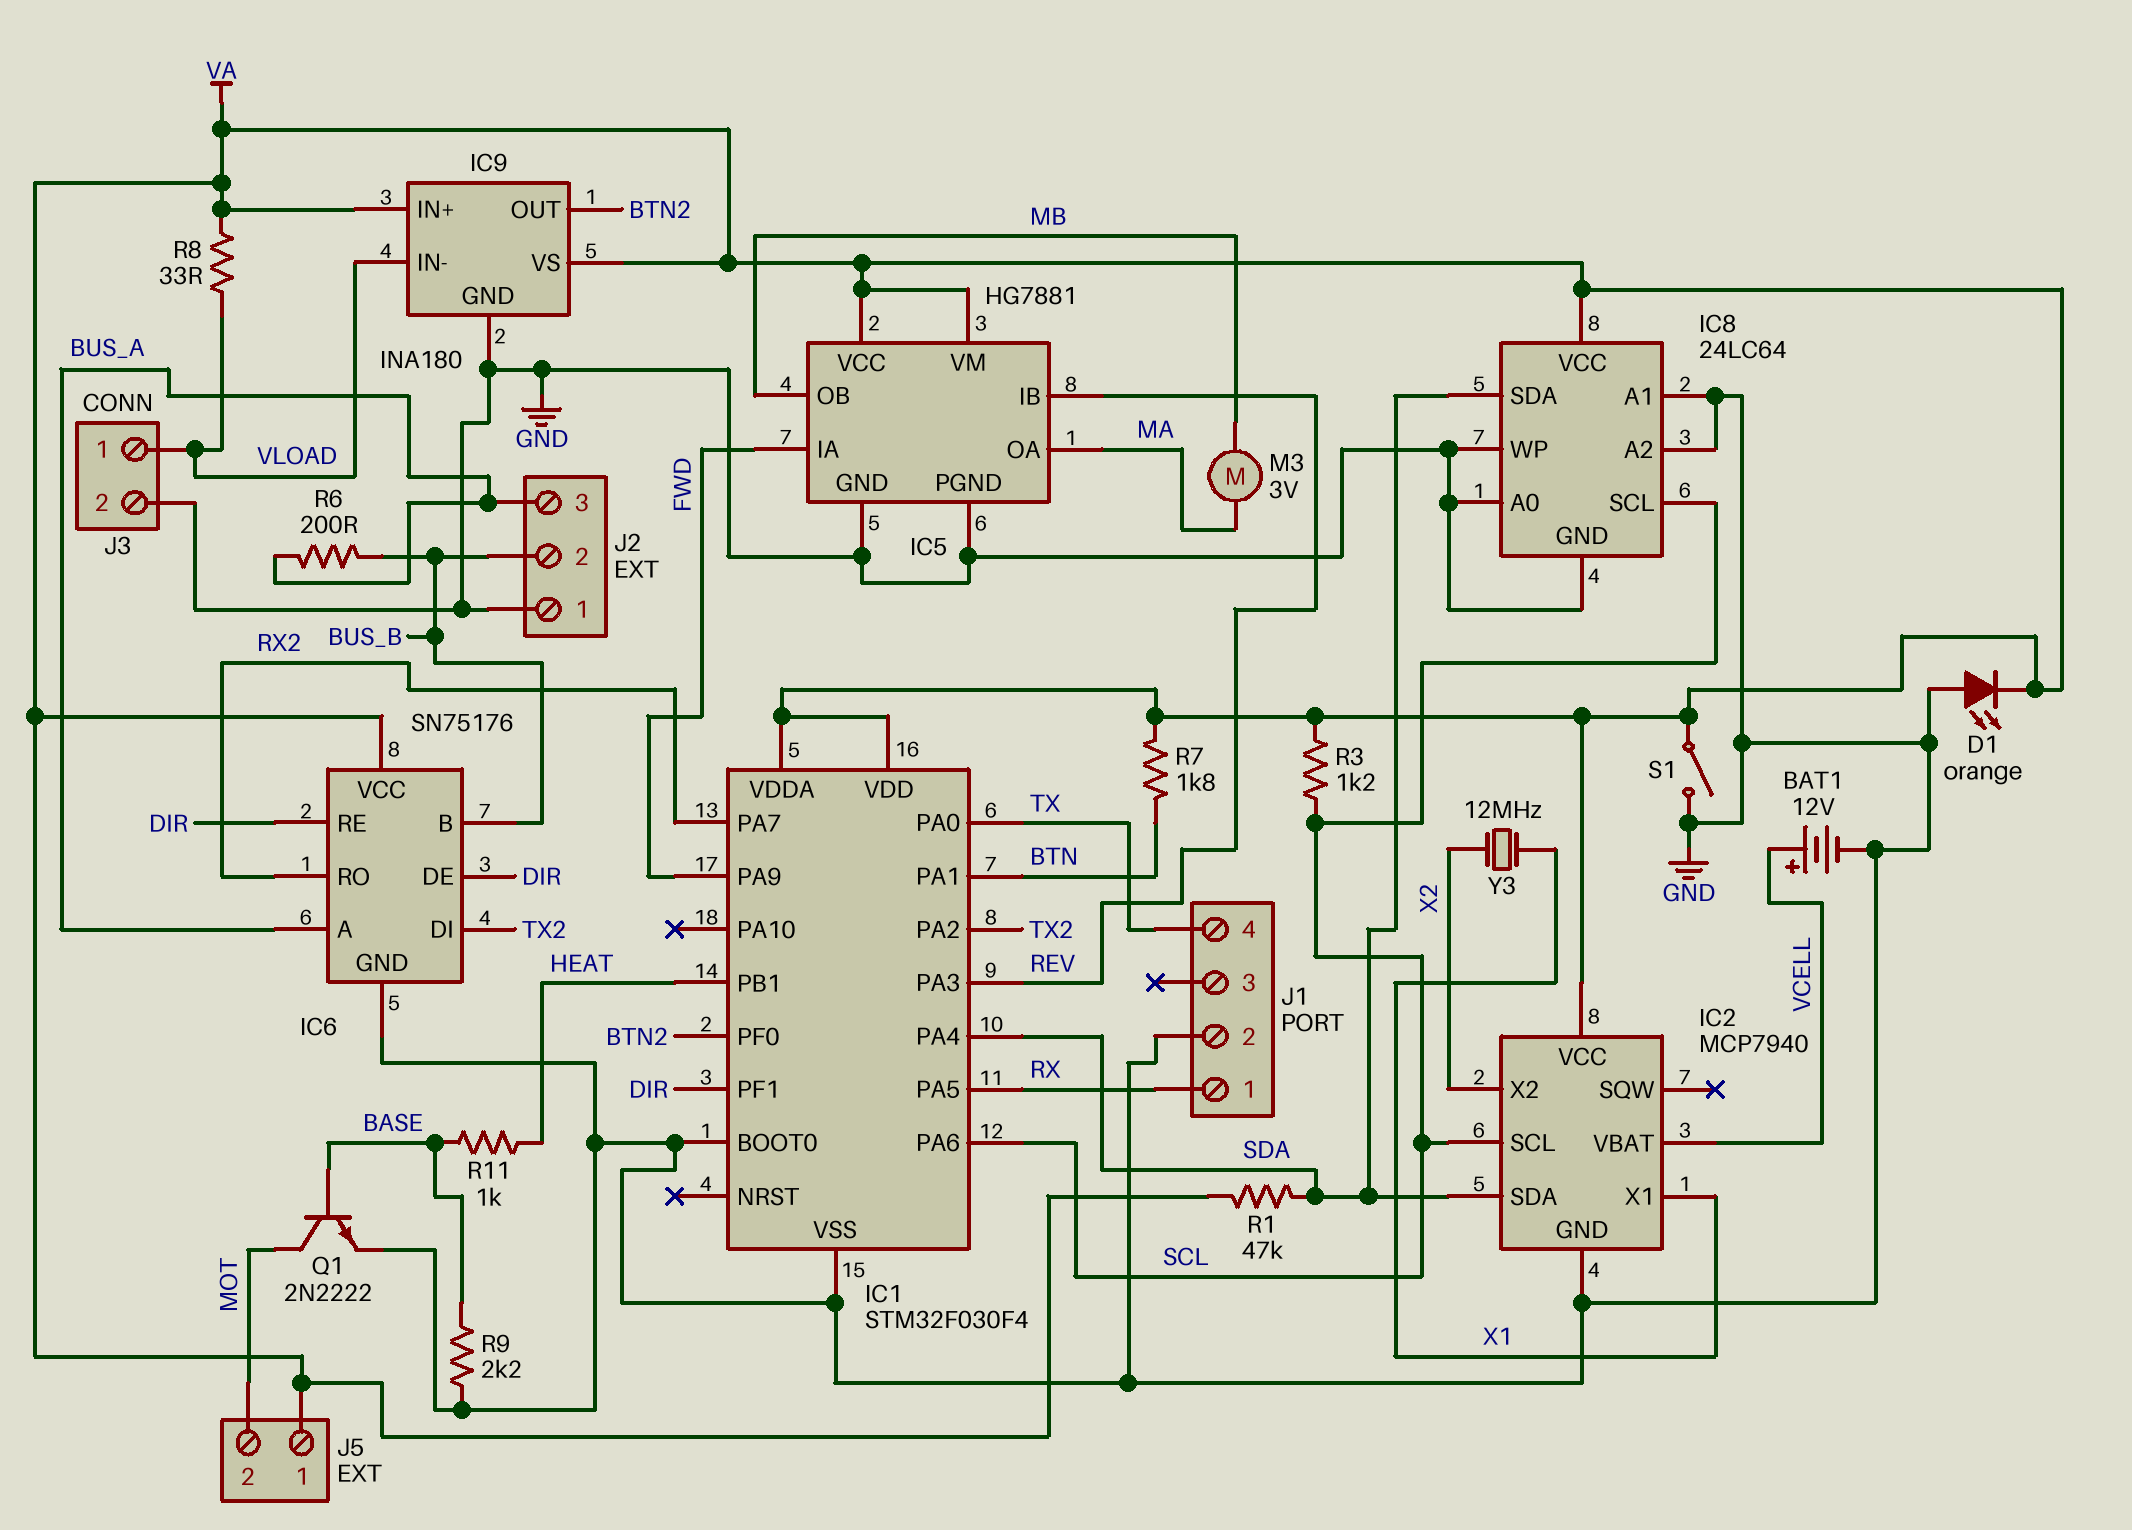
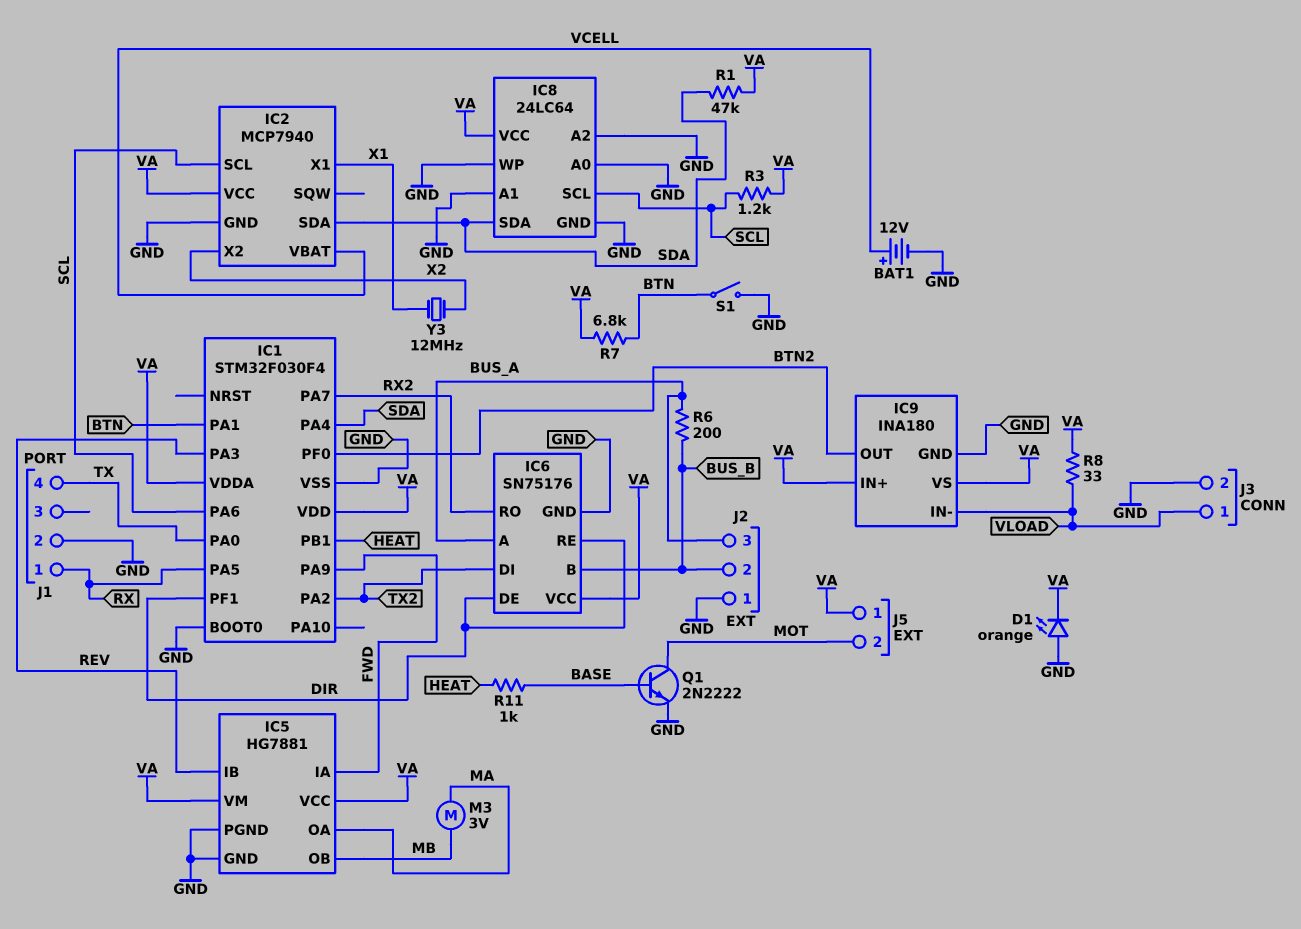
R7: 1.8k (BTN, VA) -> 6.8k (BTN, VA)
R9: 2.2k (BASE, GND) -> none
S1: switch (GND, VA) -> switch (BTN, GND)

